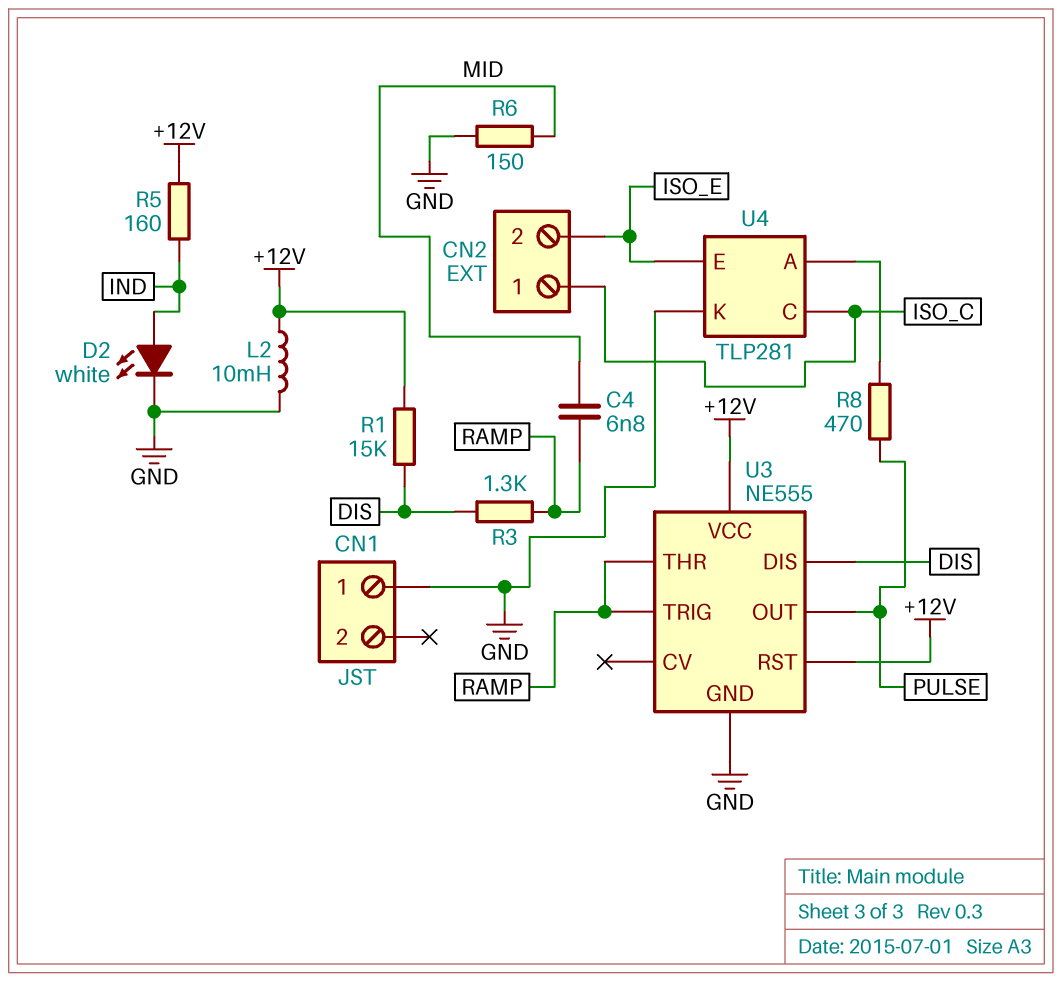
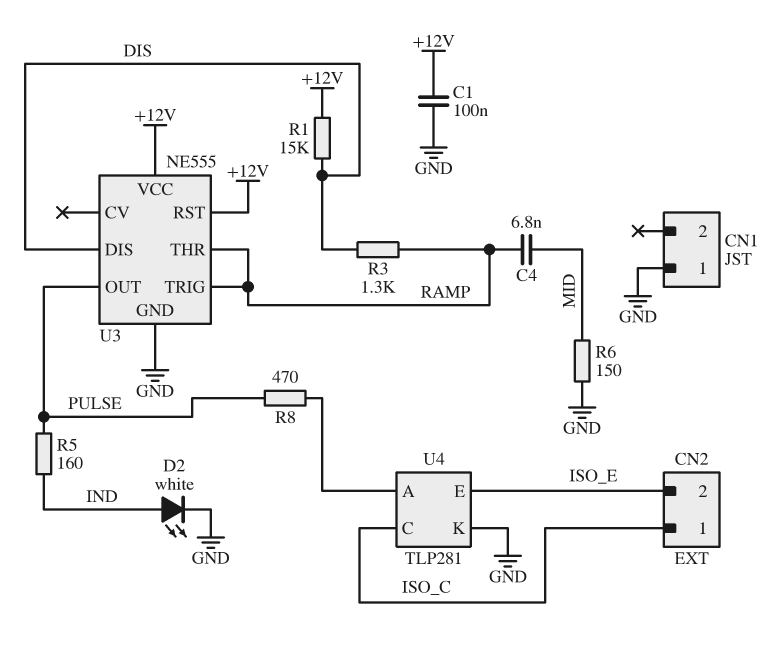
C1: none -> 100nF (+12V, GND)
L2: 10mH (+12V, GND) -> none
R5: 160 (+12V, IND) -> 160 (IND, PULSE)

